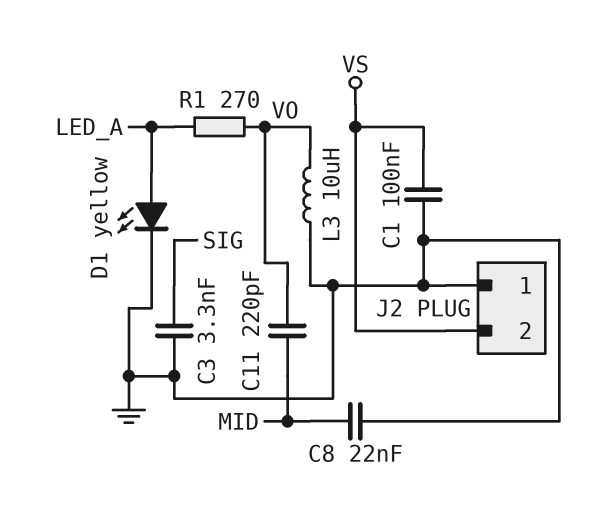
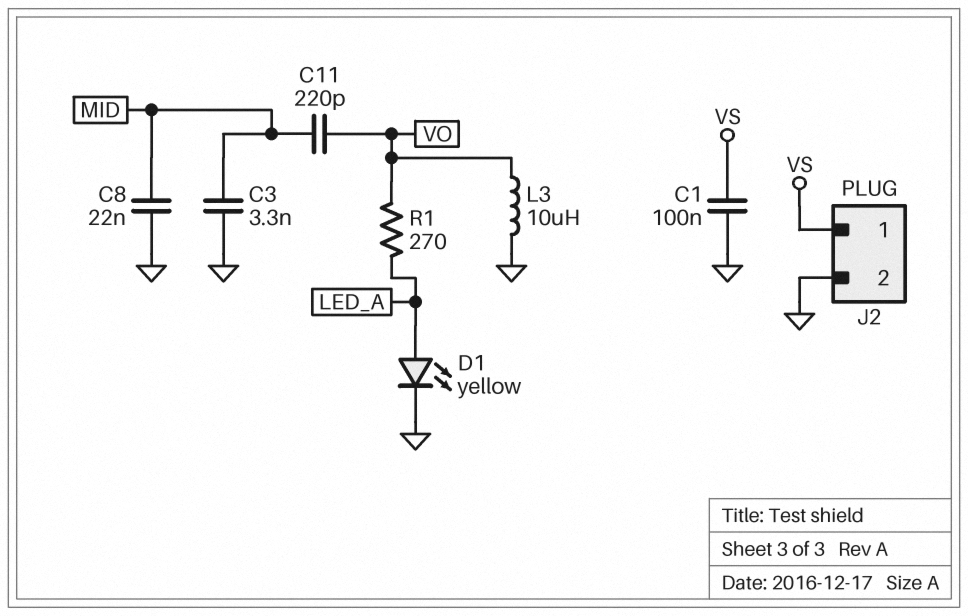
C3: 3.3nF (GND, SIG) -> 3.3nF (GND, MID)
J2 pin 1: GND -> VS
J2 pin 2: VS -> GND

